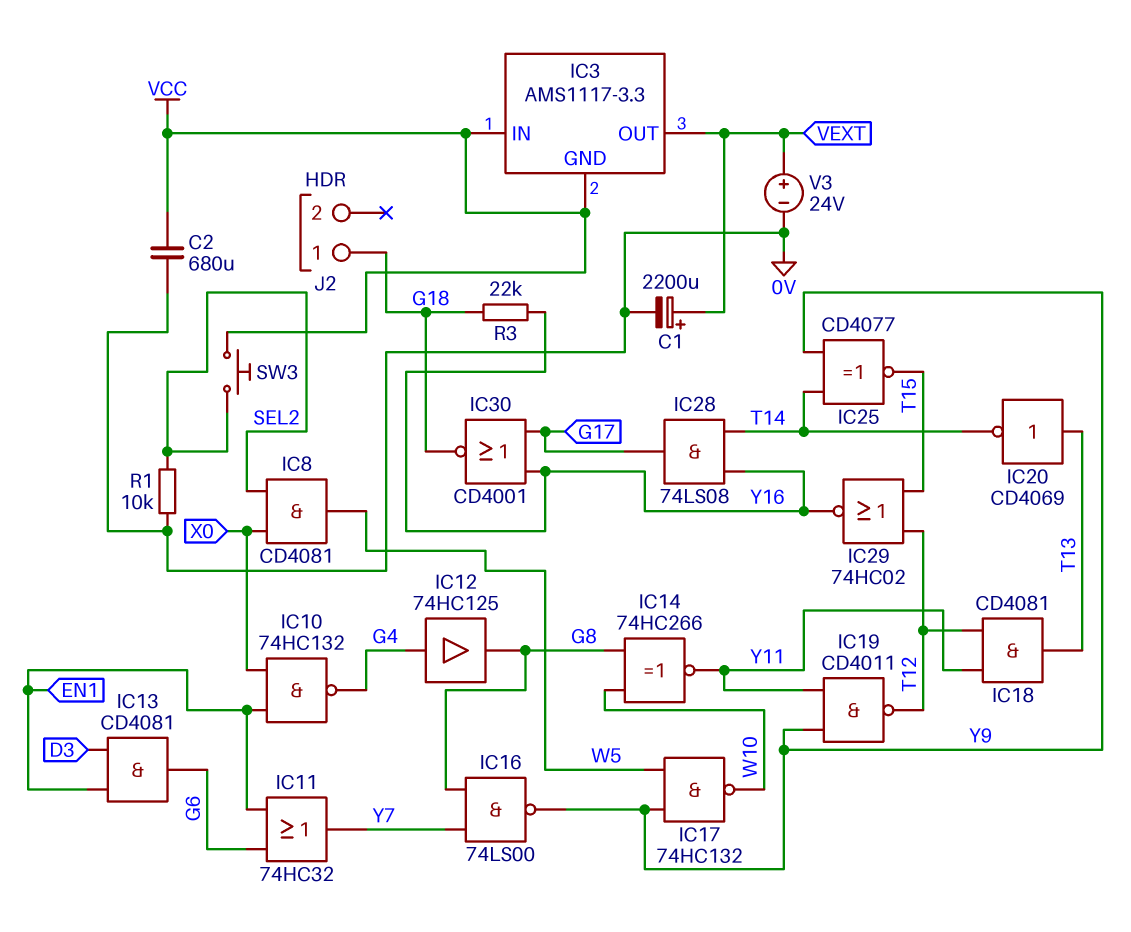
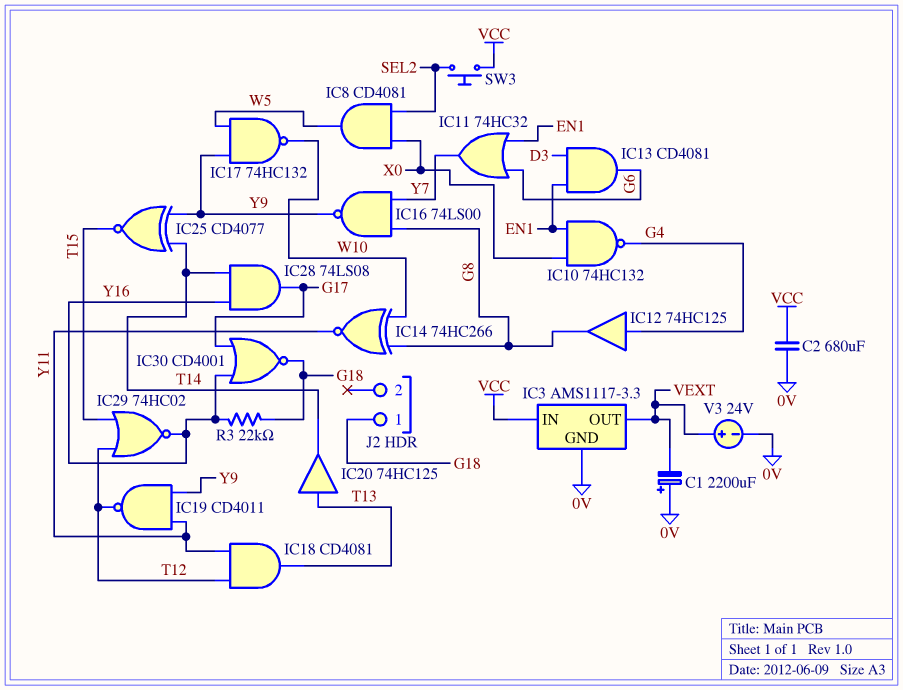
C1: 2200uF (plus VEXT, minus 0V) -> 2200uF (plus 0V, minus VEXT)
IC3 pin GND: VCC -> 0V
IC20: NOT CD4069 (in T13, out T14) -> buffer 74HC125 (in T13, out T14)
R1: 10k (0V, SEL2) -> none

